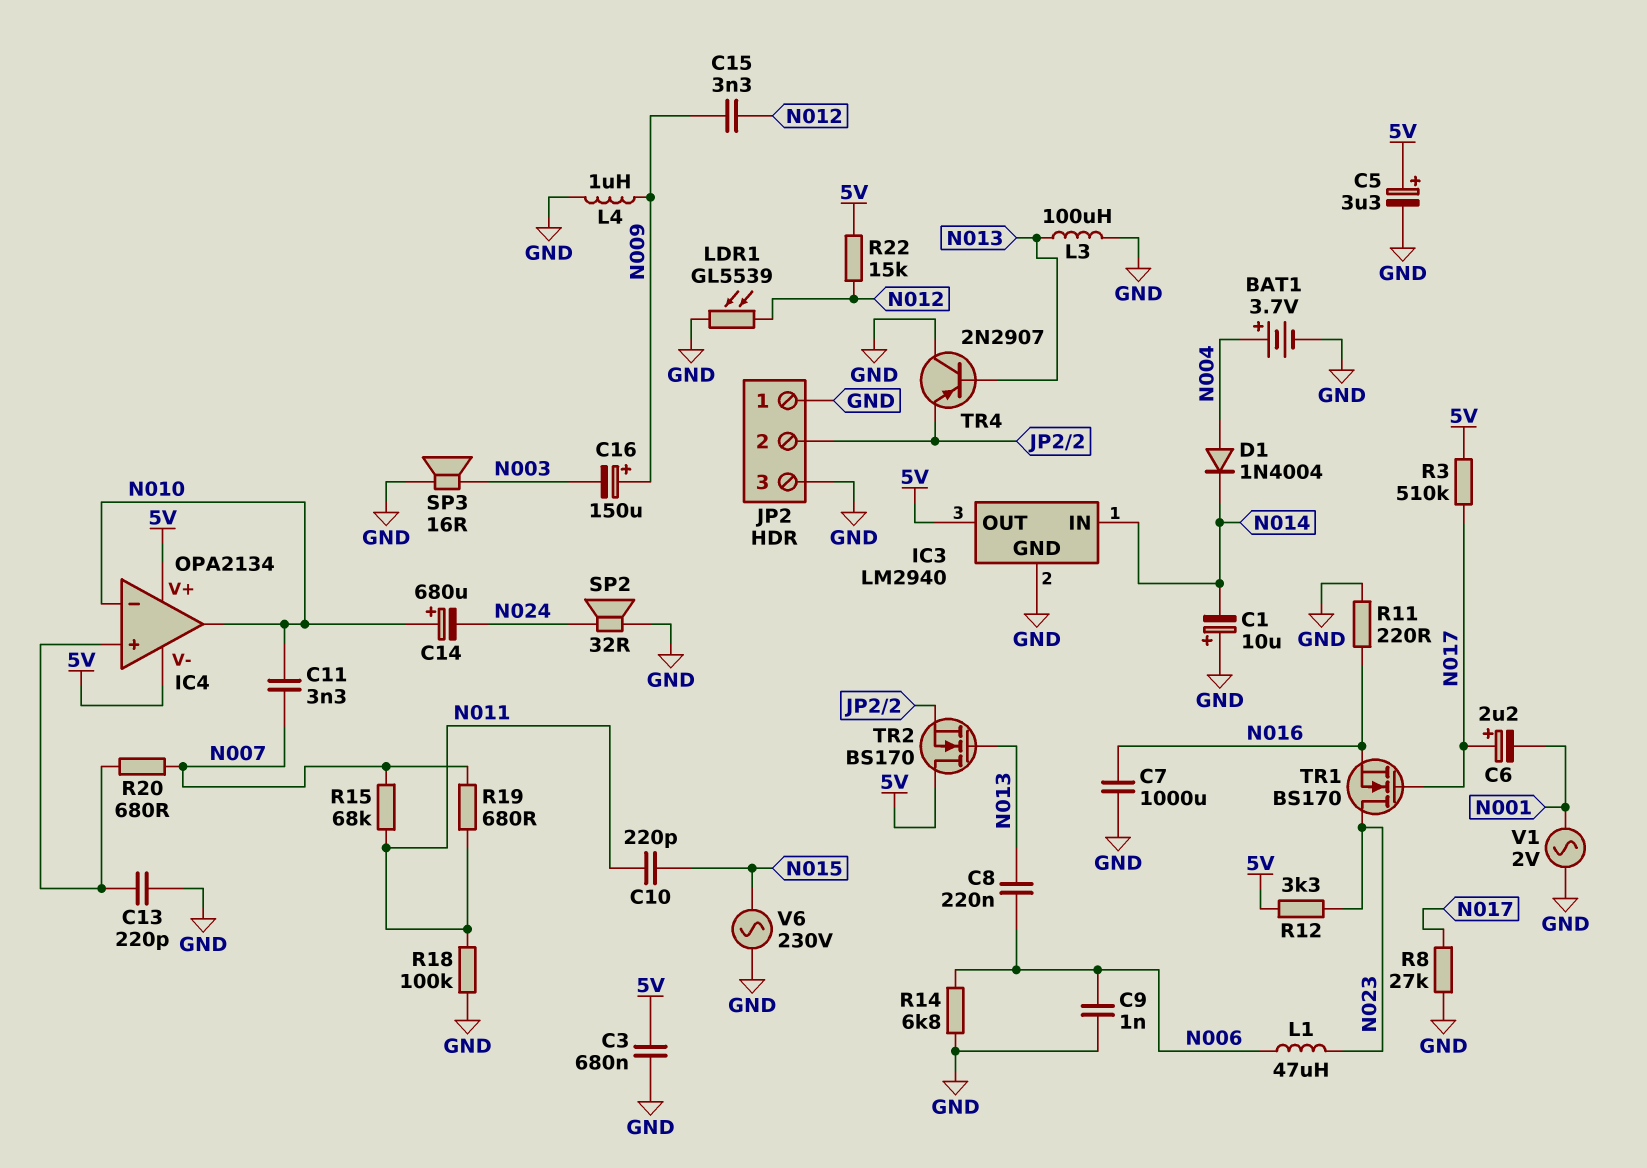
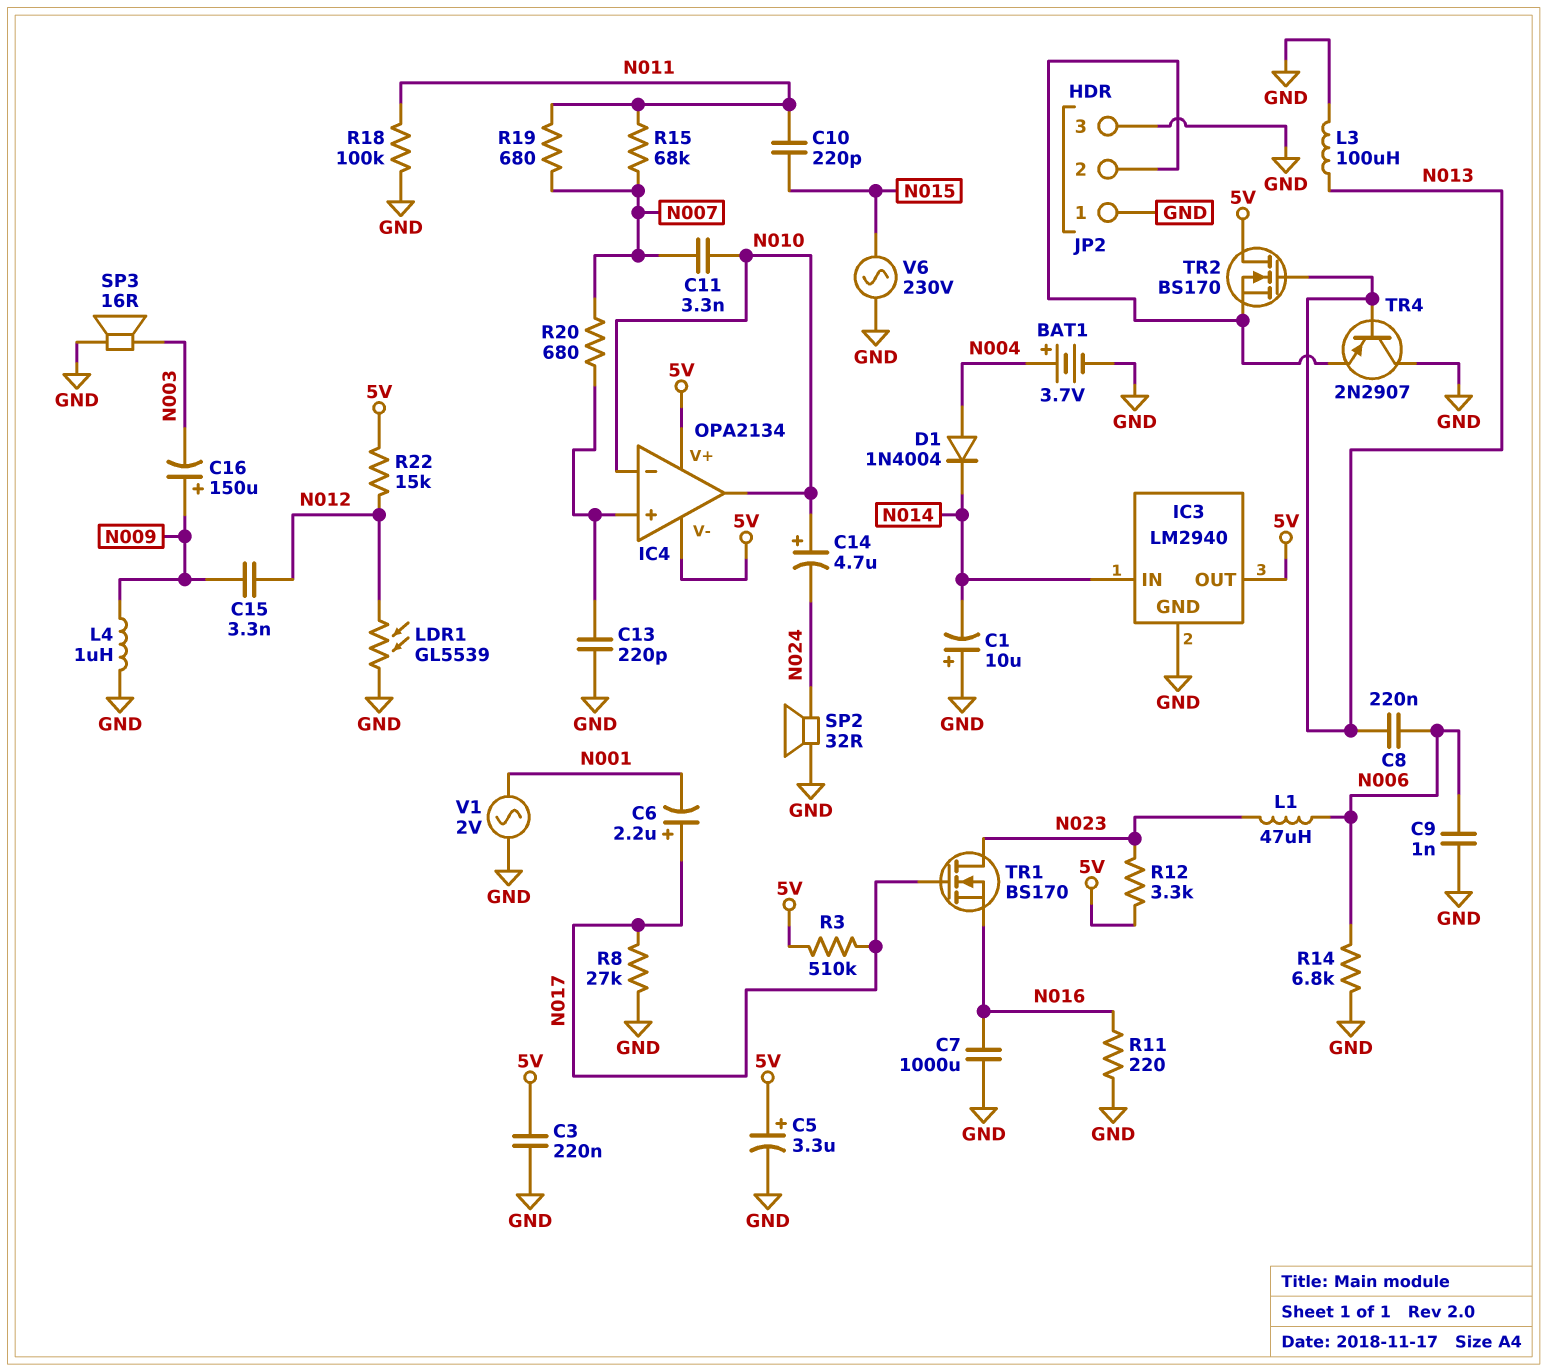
C3: 680nF (5V, GND) -> 220nF (5V, GND)
C14: 680uF (plus N010, minus N024) -> 4.7uF (plus N010, minus N024)

